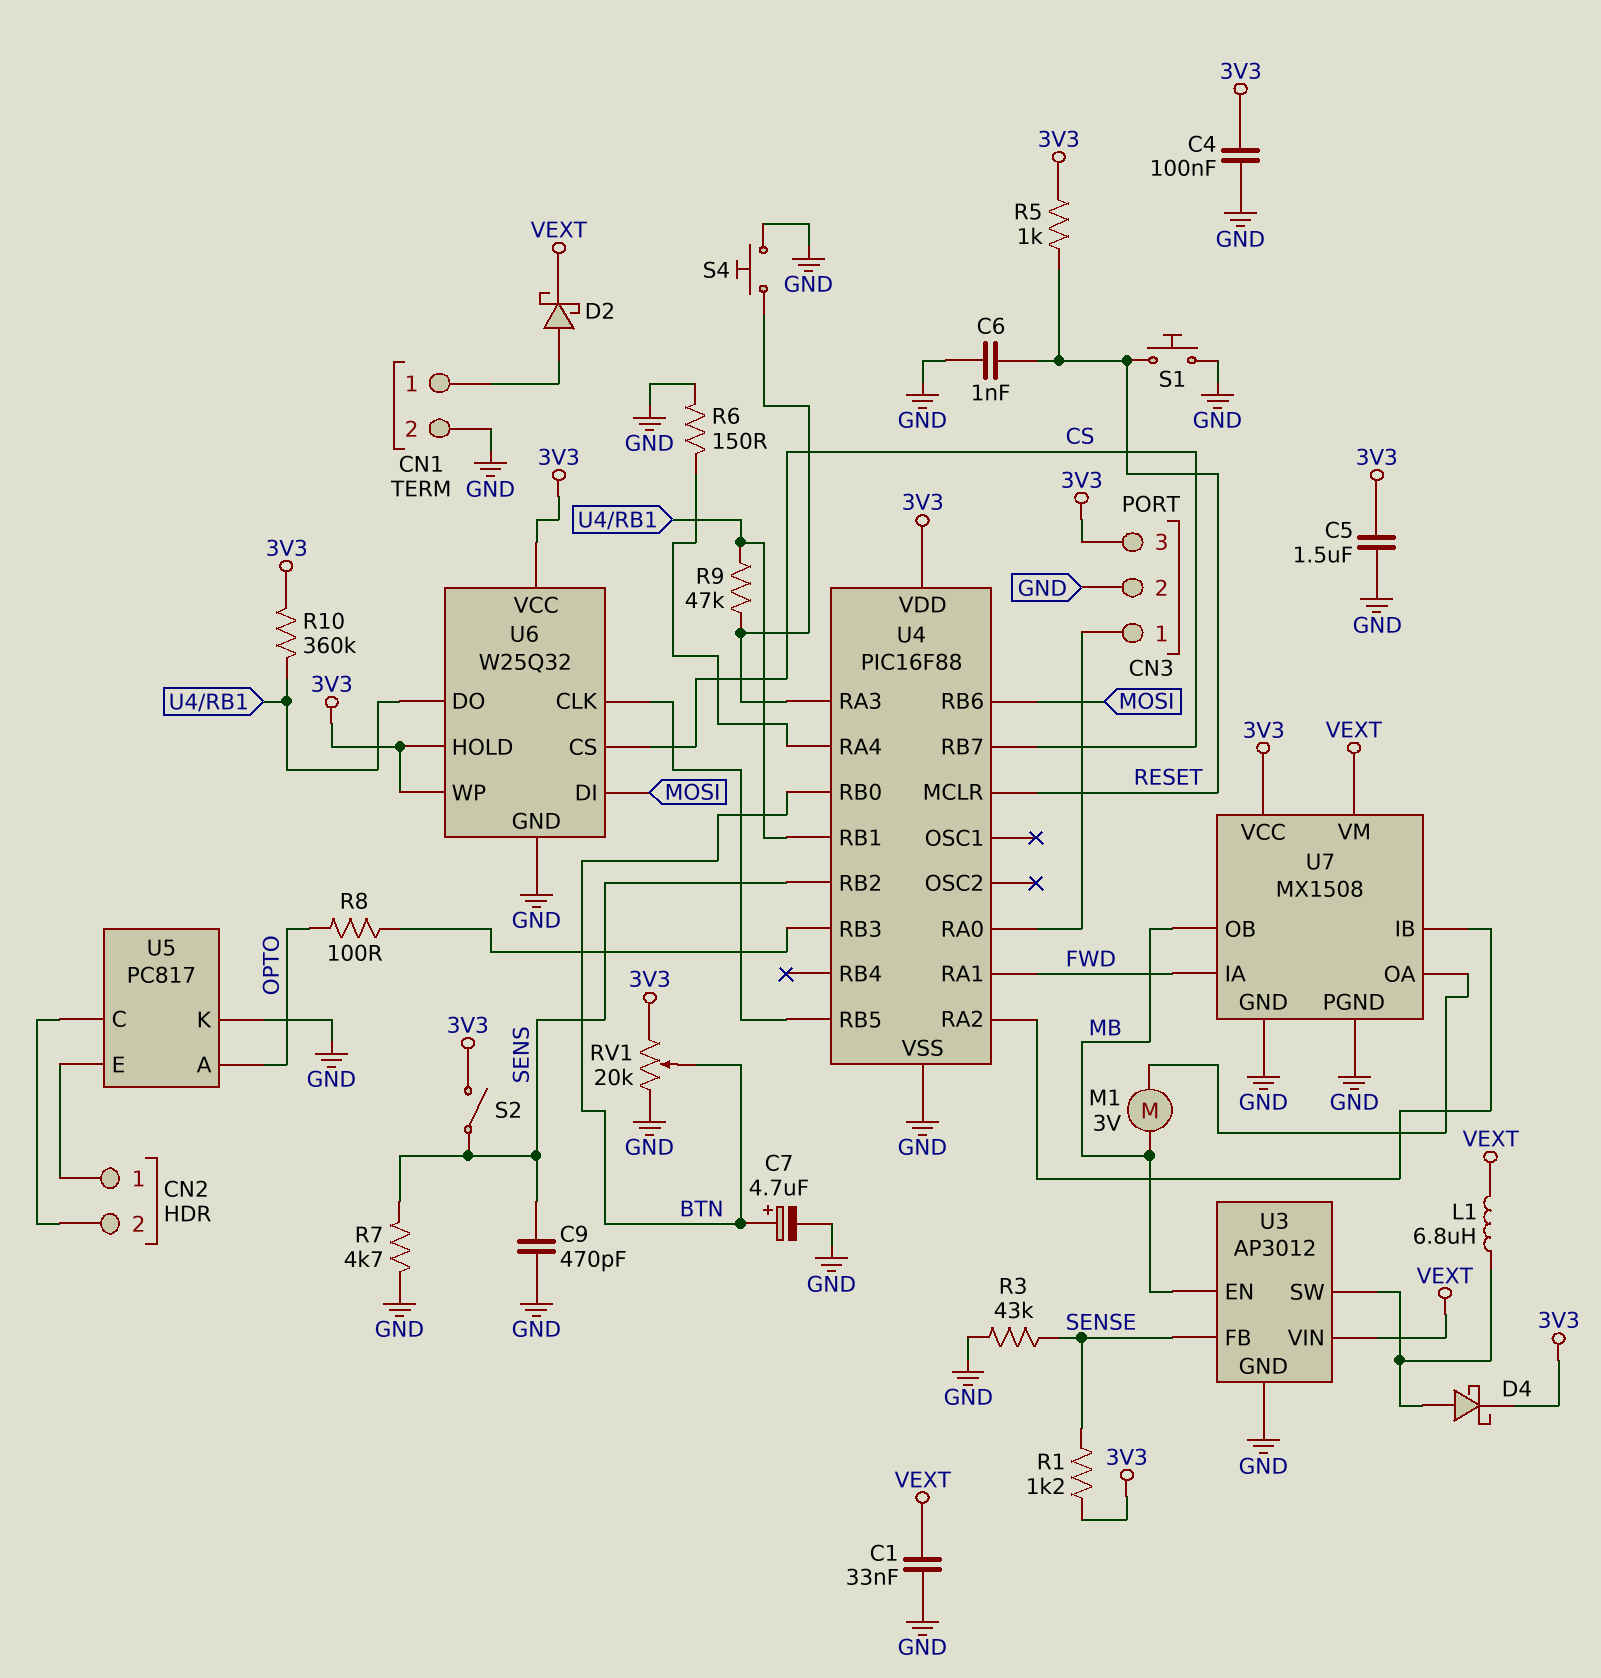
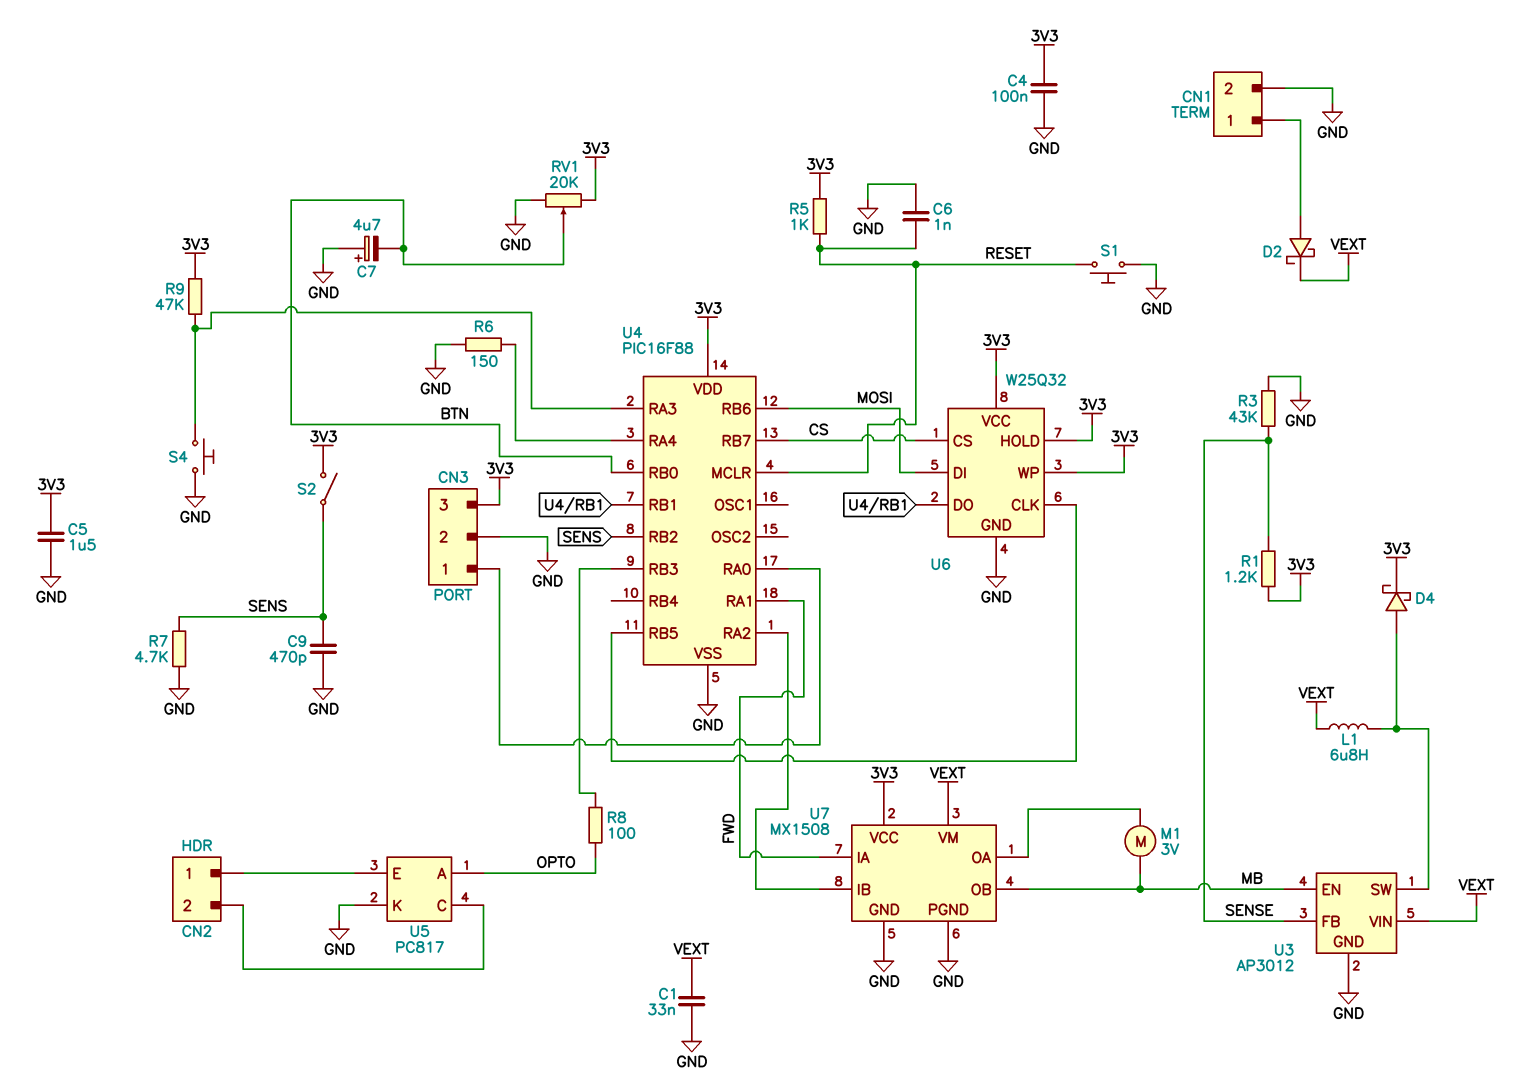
C7: 4.7uF (plus BTN, minus GND) -> 4.7uF (plus GND, minus BTN)
R9: 47k (U4/RA3, U4/RB1) -> 47k (3V3, U4/RA3)
R10: 360k (3V3, U4/RB1) -> none

